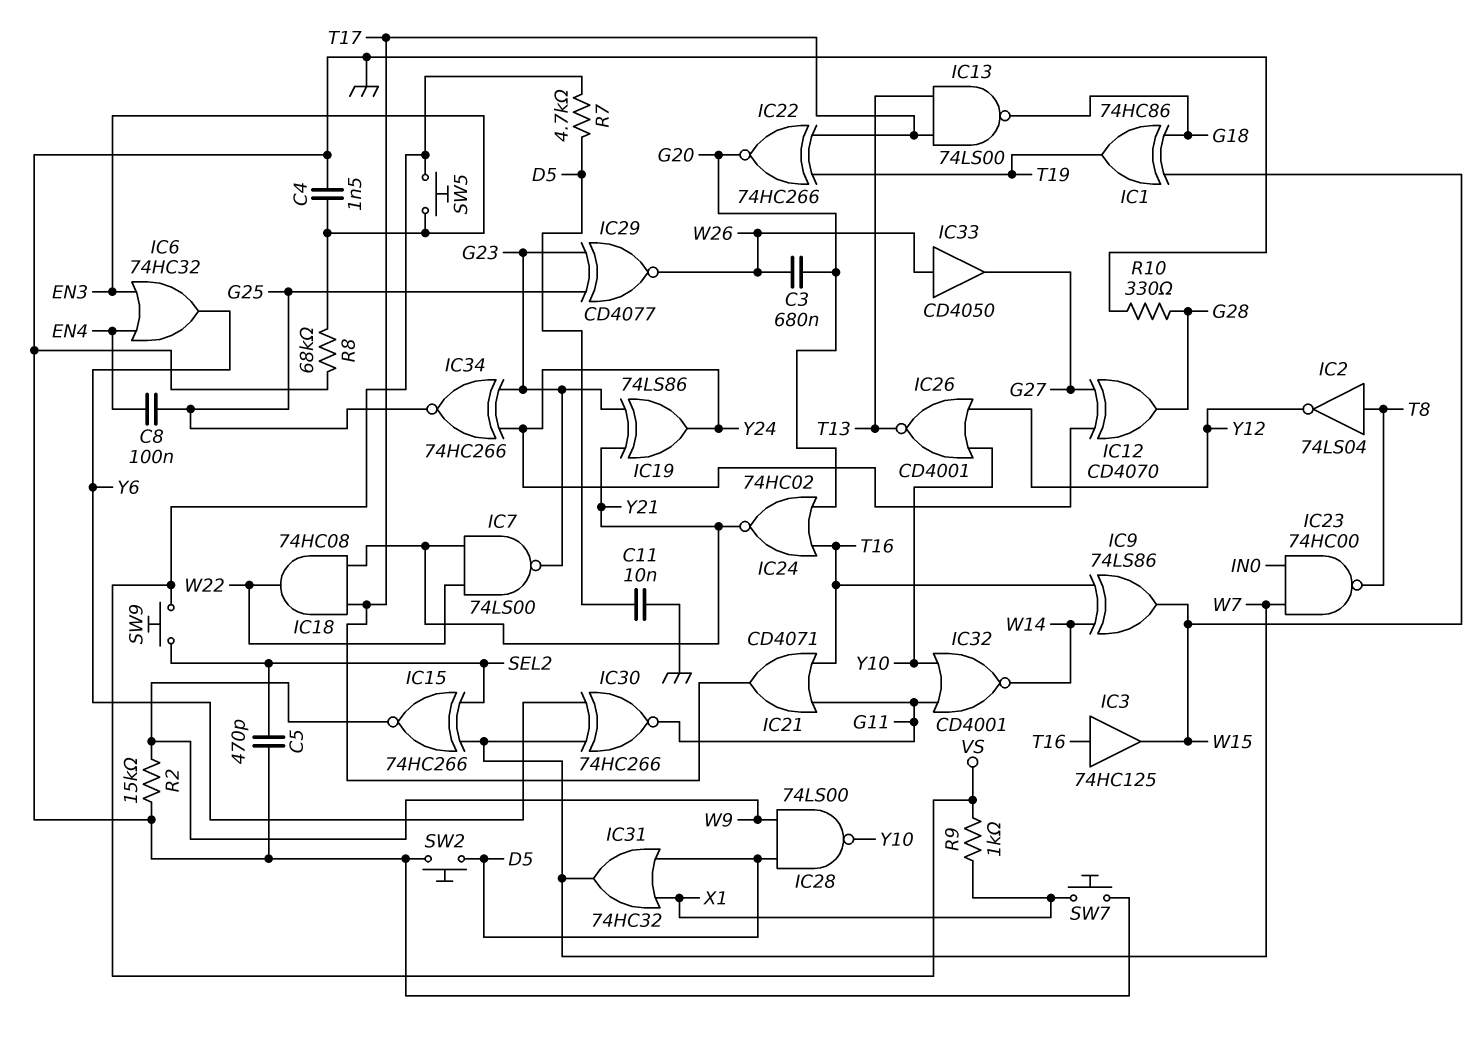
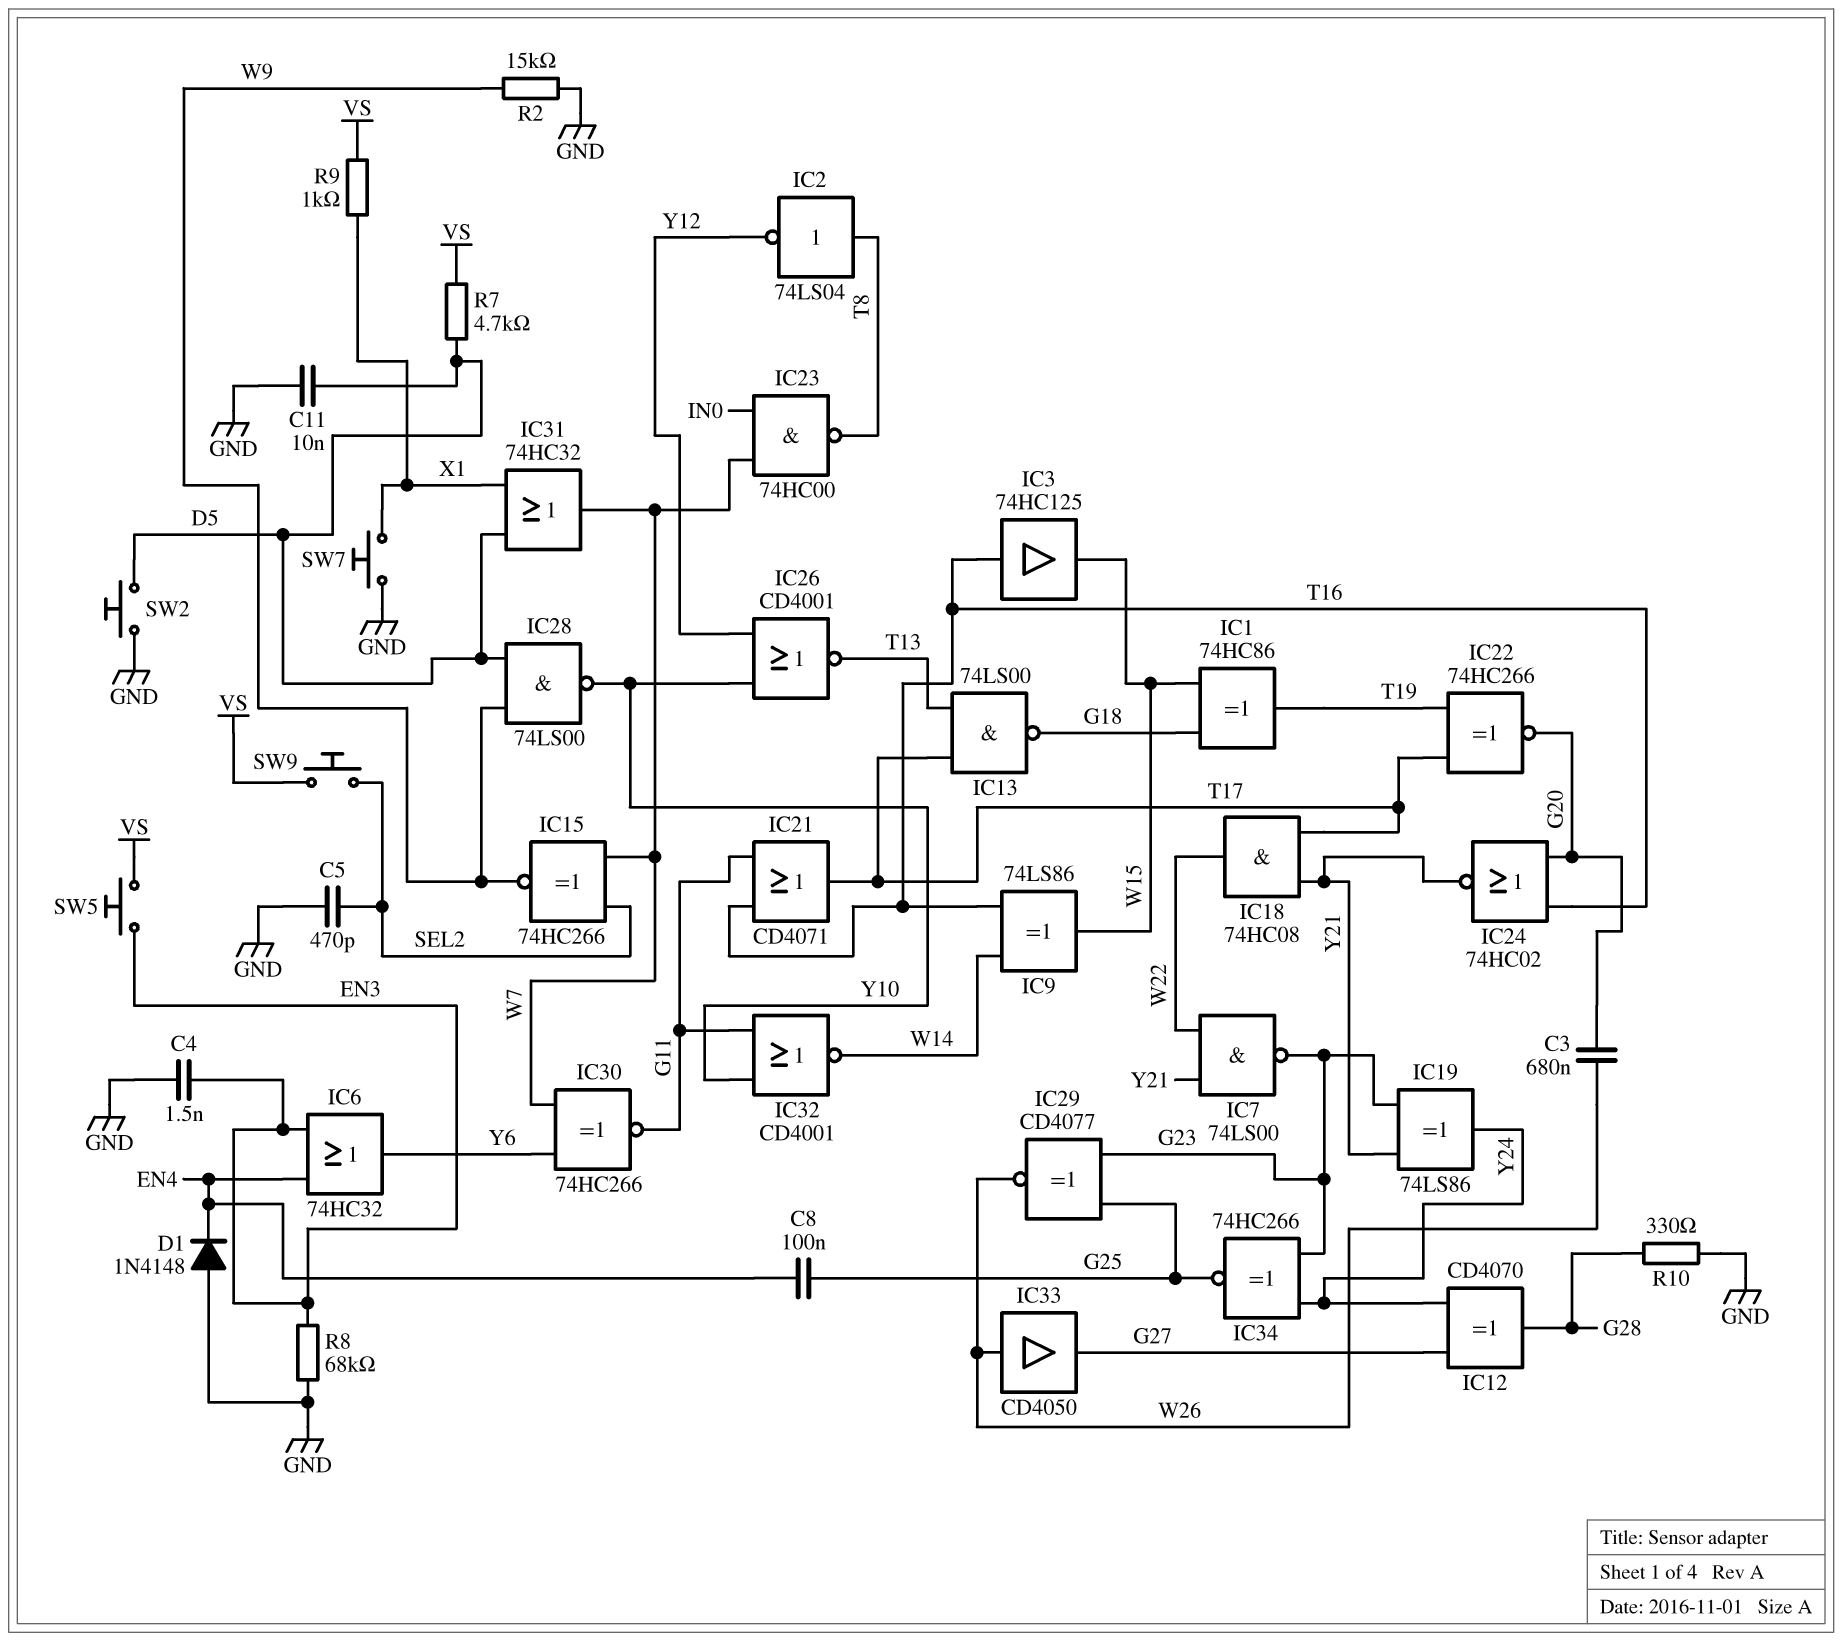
D1: none -> diode 1N4148 (A GND, K EN4)

